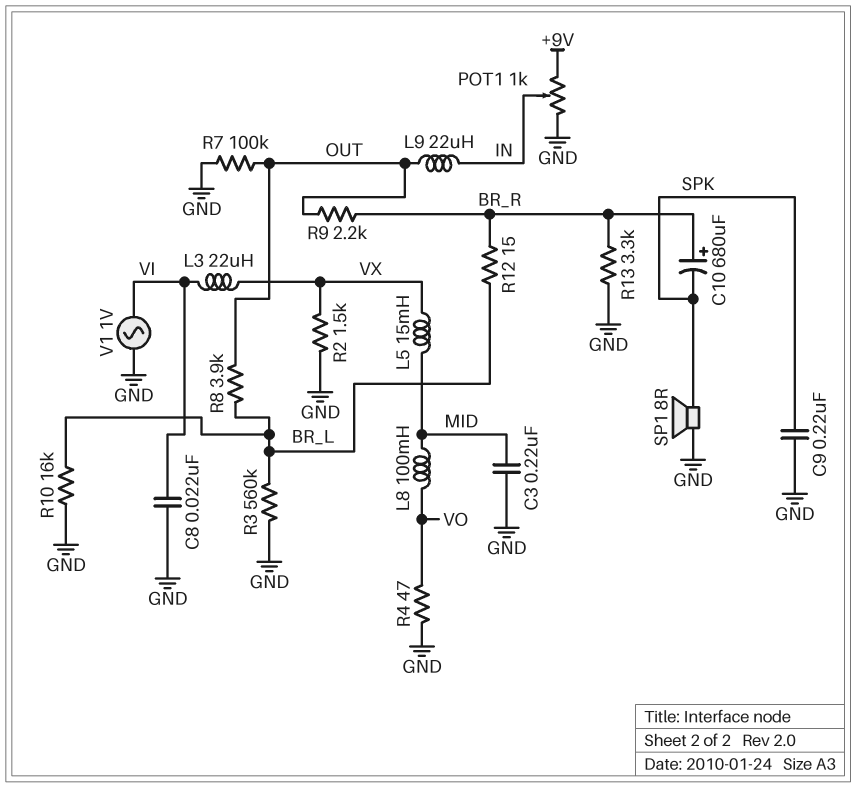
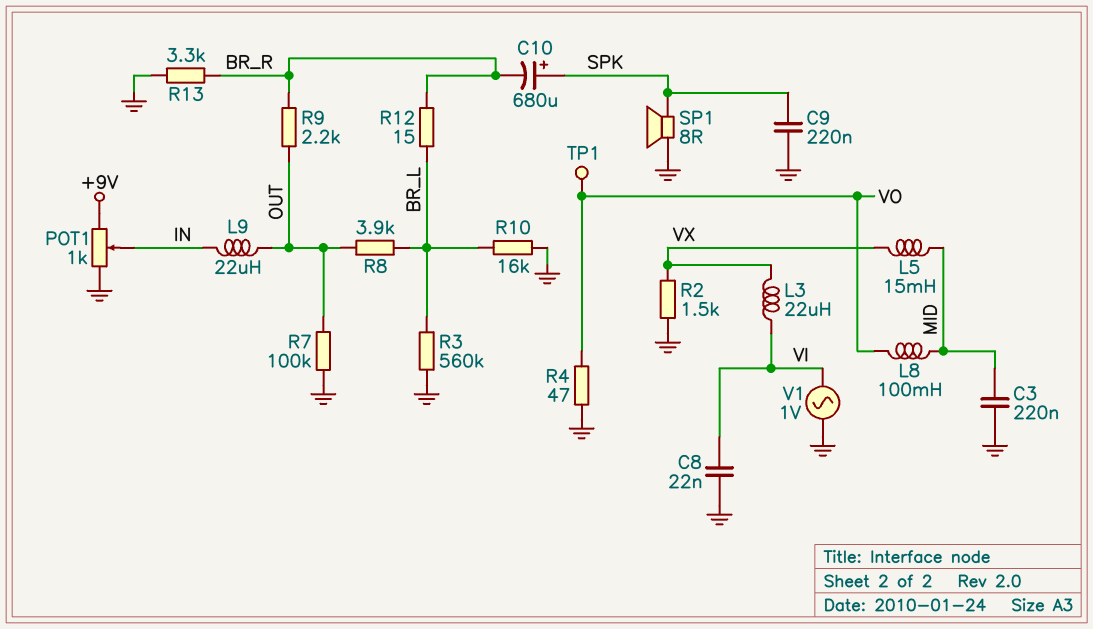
C10: 680uF (plus BR_R, minus SPK) -> 680uF (plus SPK, minus BR_R)
TP1: none -> test point (VO)

